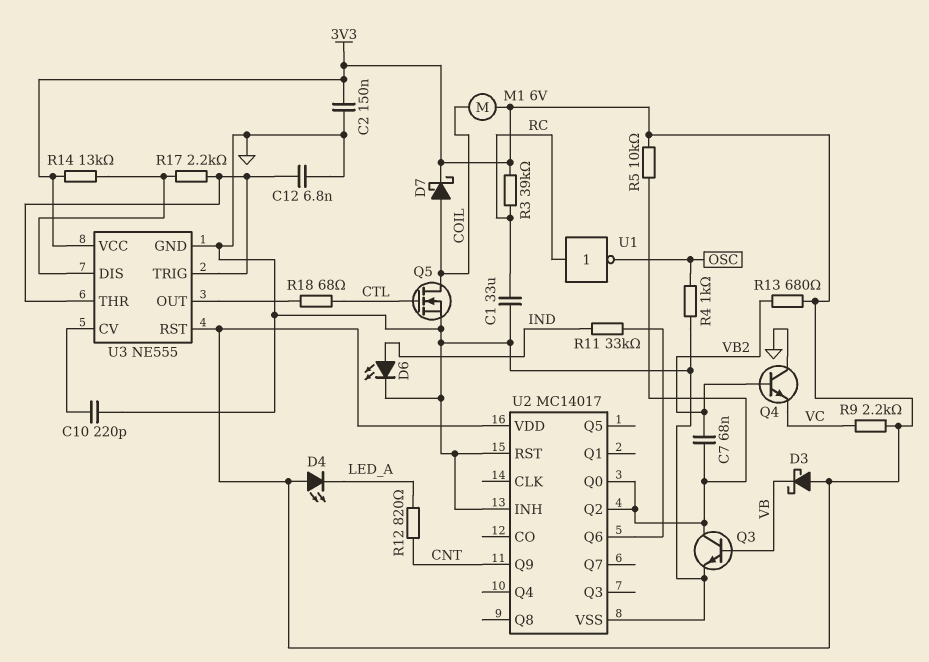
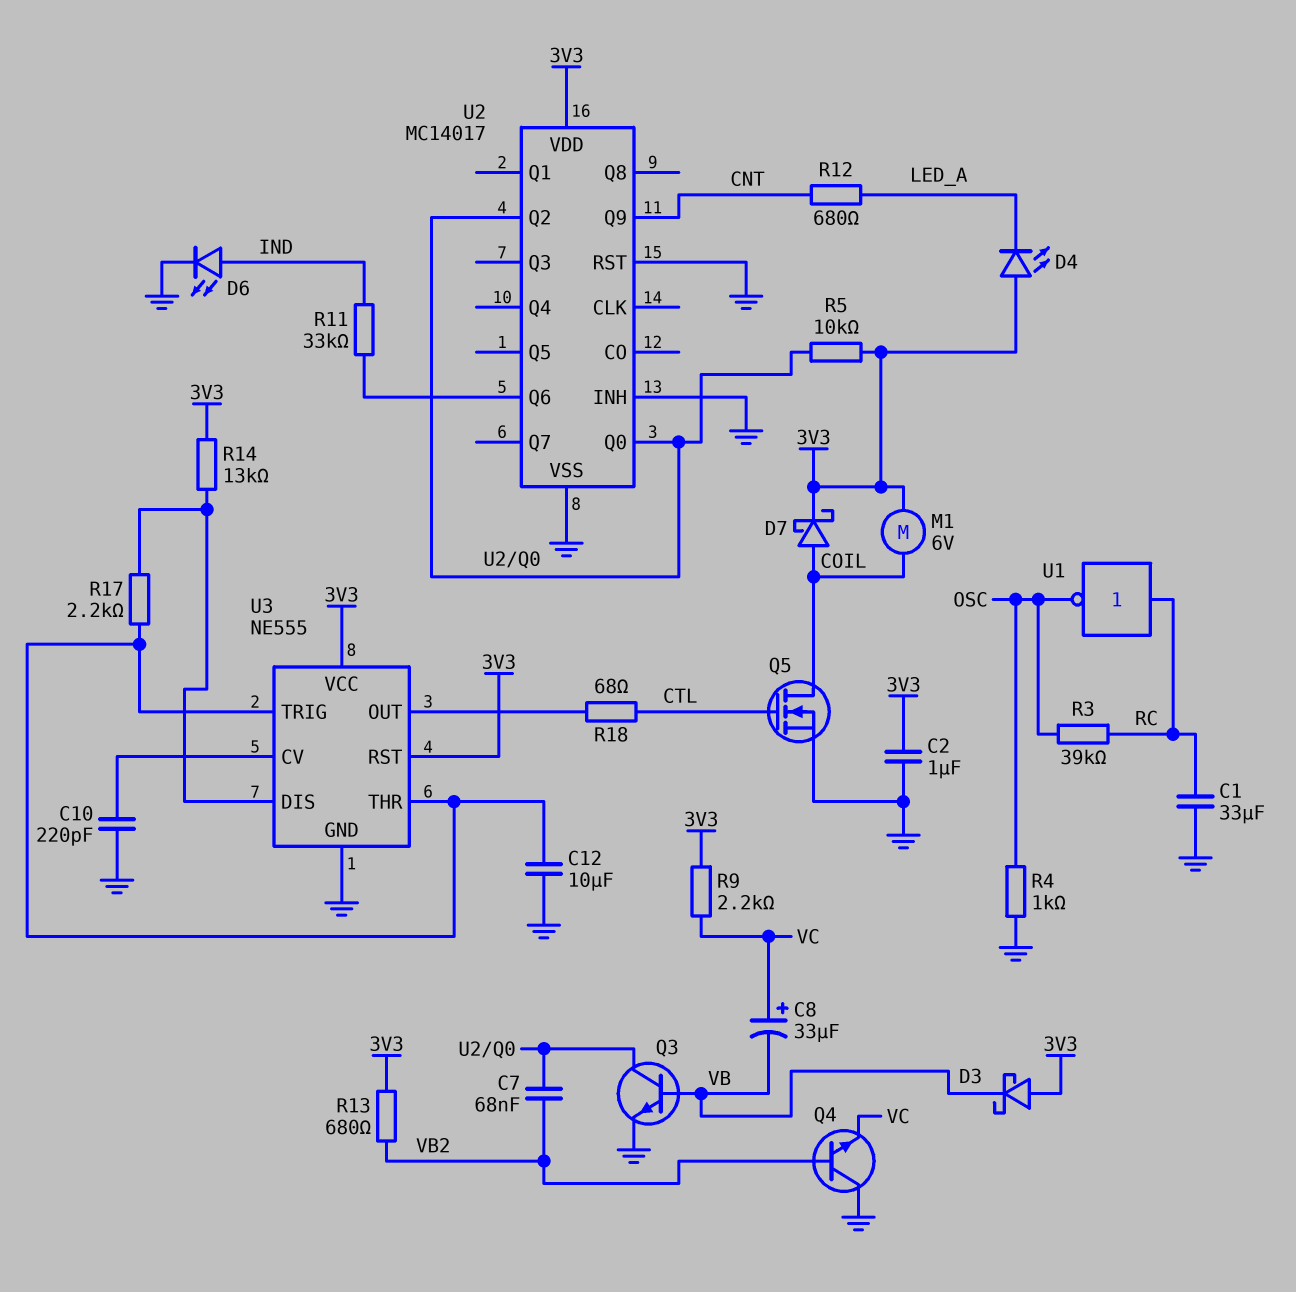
C2: 150nF (3V3, GND) -> 1uF (3V3, GND)
C8: none -> 33uF (plus VC, minus VB)
C12: 6.8nF (GND, U3/THR) -> 10uF (GND, U3/THR)
R3: 39k (3V3, RC) -> 39k (OSC, RC)
R12: 820 (CNT, LED_A) -> 680 (CNT, LED_A)

